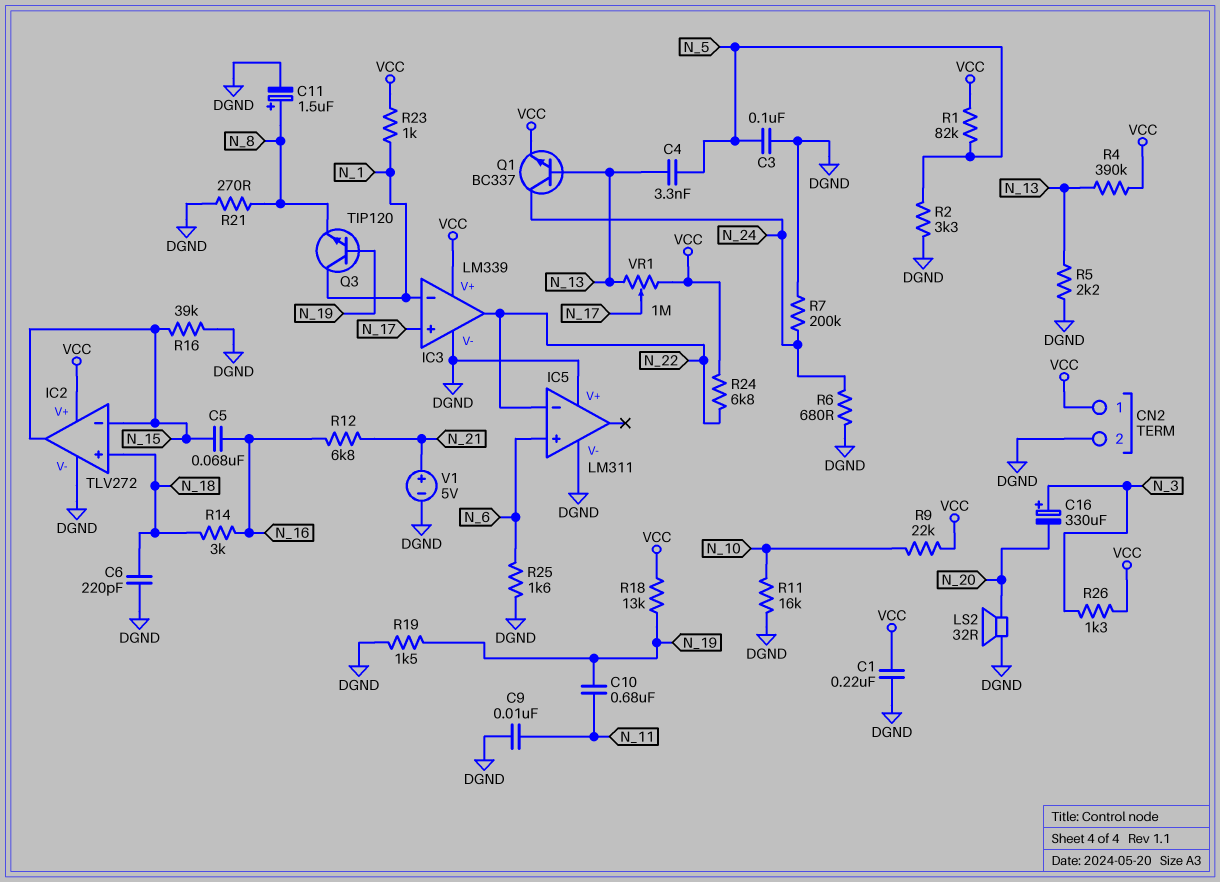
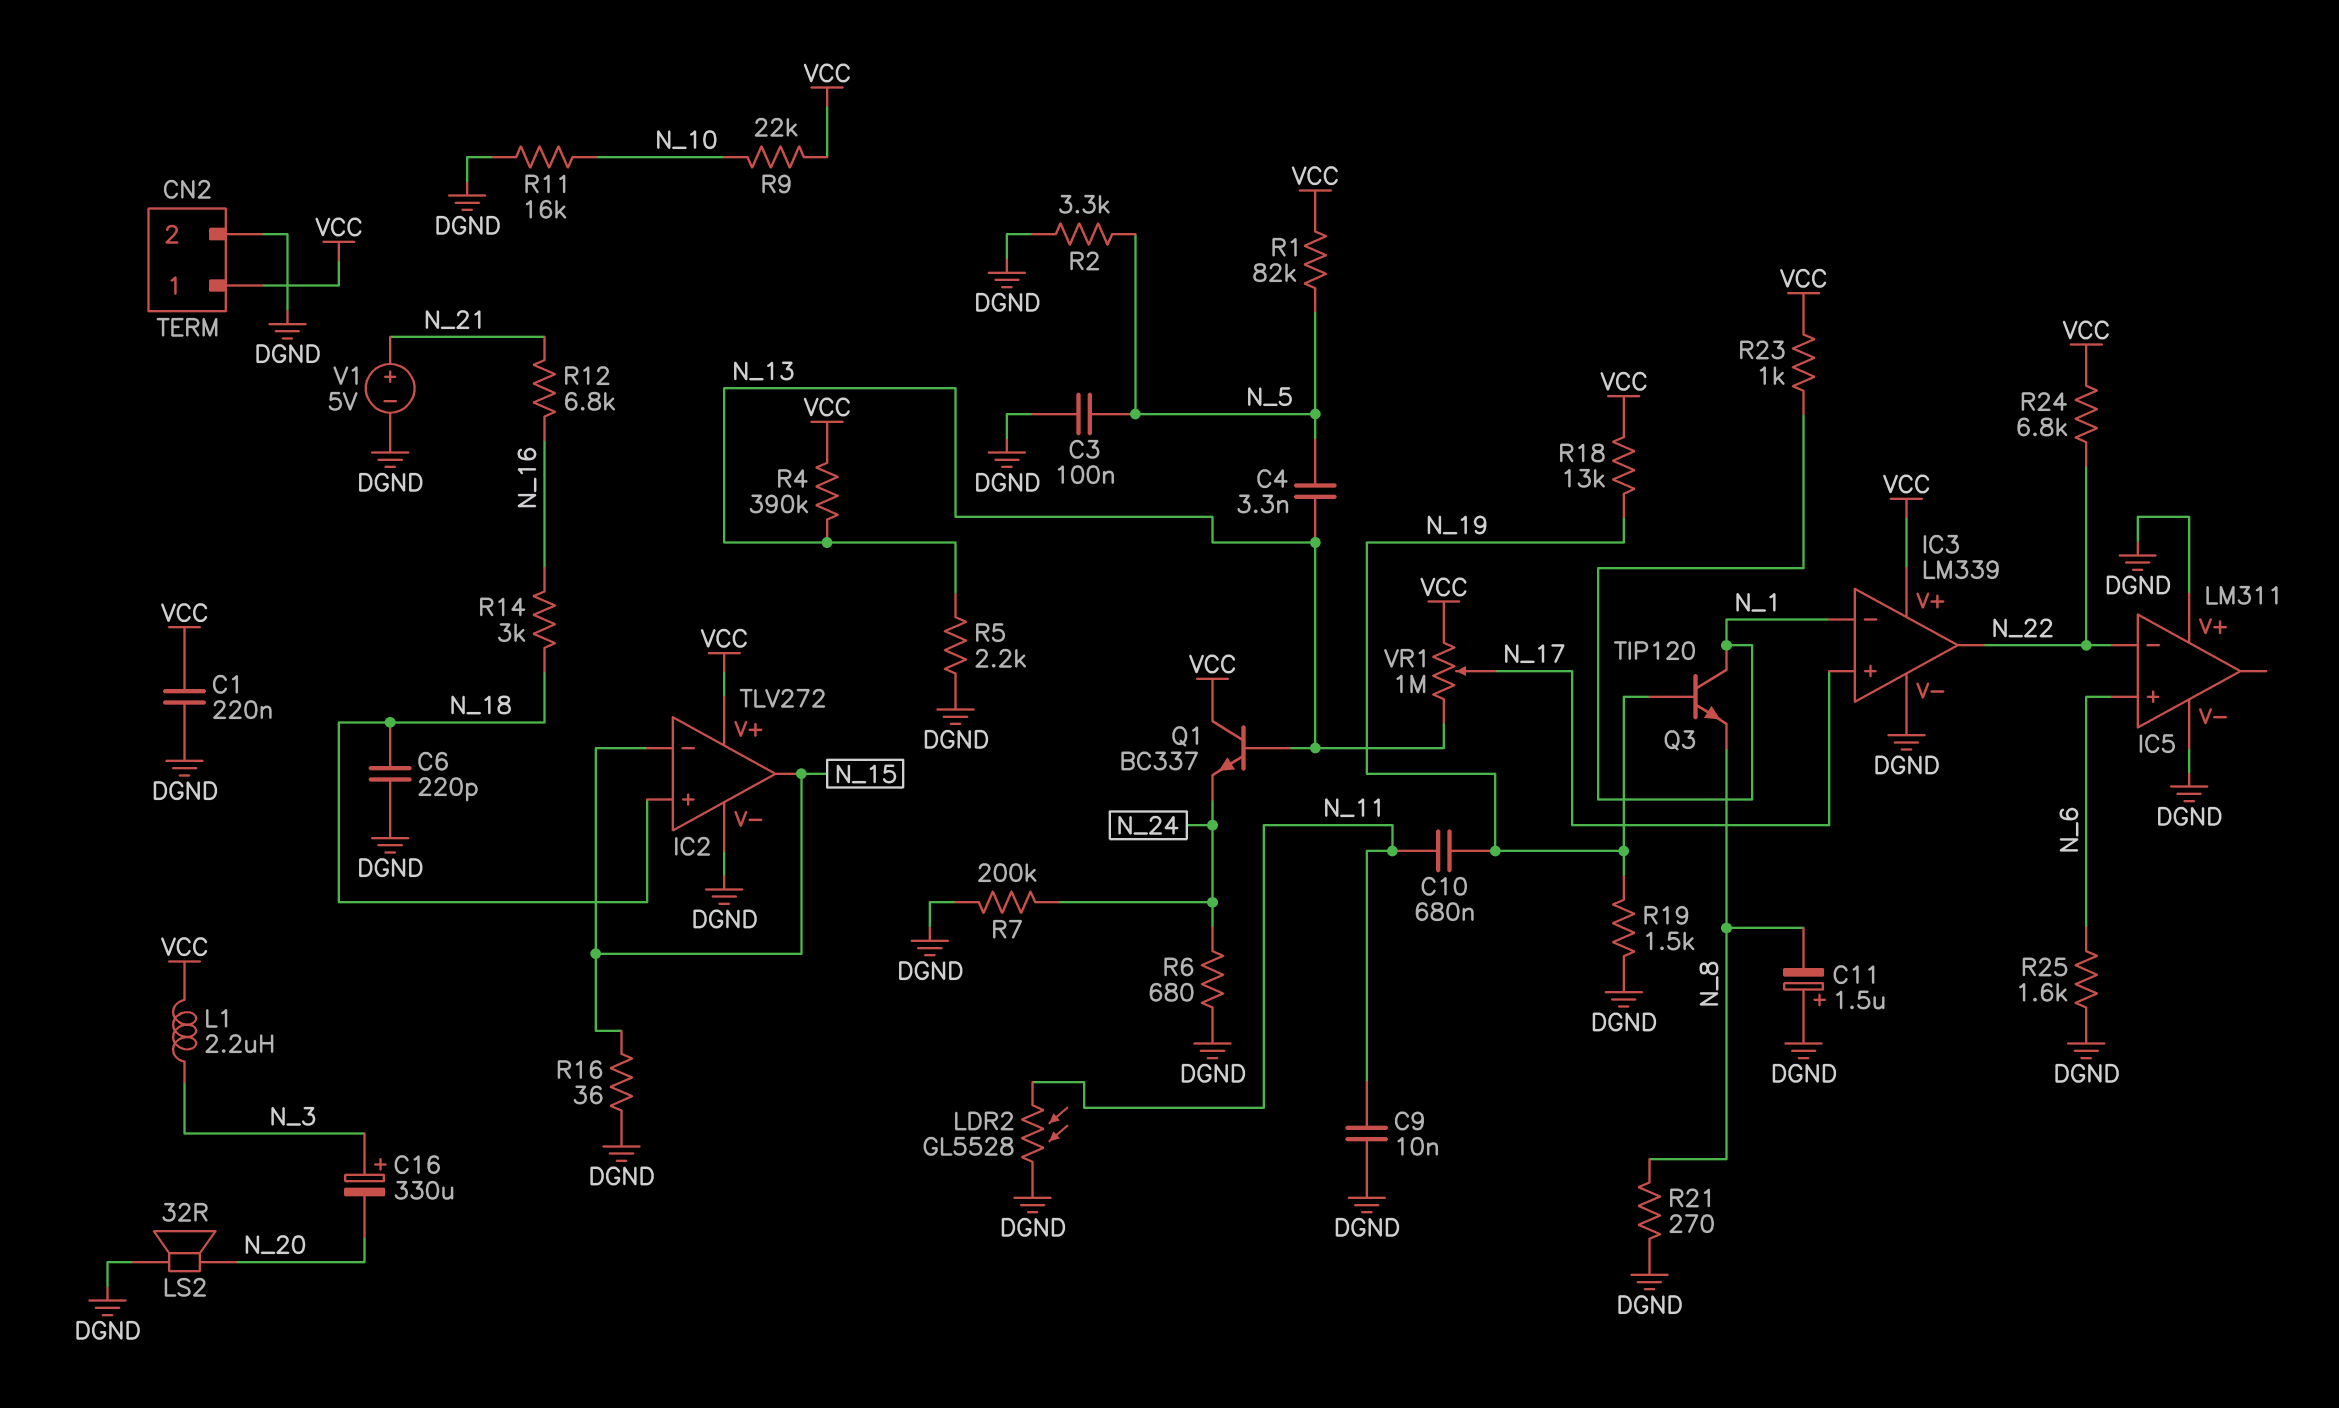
C5: 68nF (N_15, N_16) -> none
C11: 1.5uF (plus N_8, minus DGND) -> 1.5uF (plus DGND, minus N_8)
L1: none -> 2.2uH (N_3, VCC)
LDR2: none -> GL5528 (DGND, N_11)
Q1: NPN BC337 (B N_13, C N_24, E VCC) -> NPN BC337 (B N_13, C VCC, E N_24)
R16: 39k (DGND, N_15) -> 36 (DGND, N_15)
R26: 1.3k (N_3, VCC) -> none

